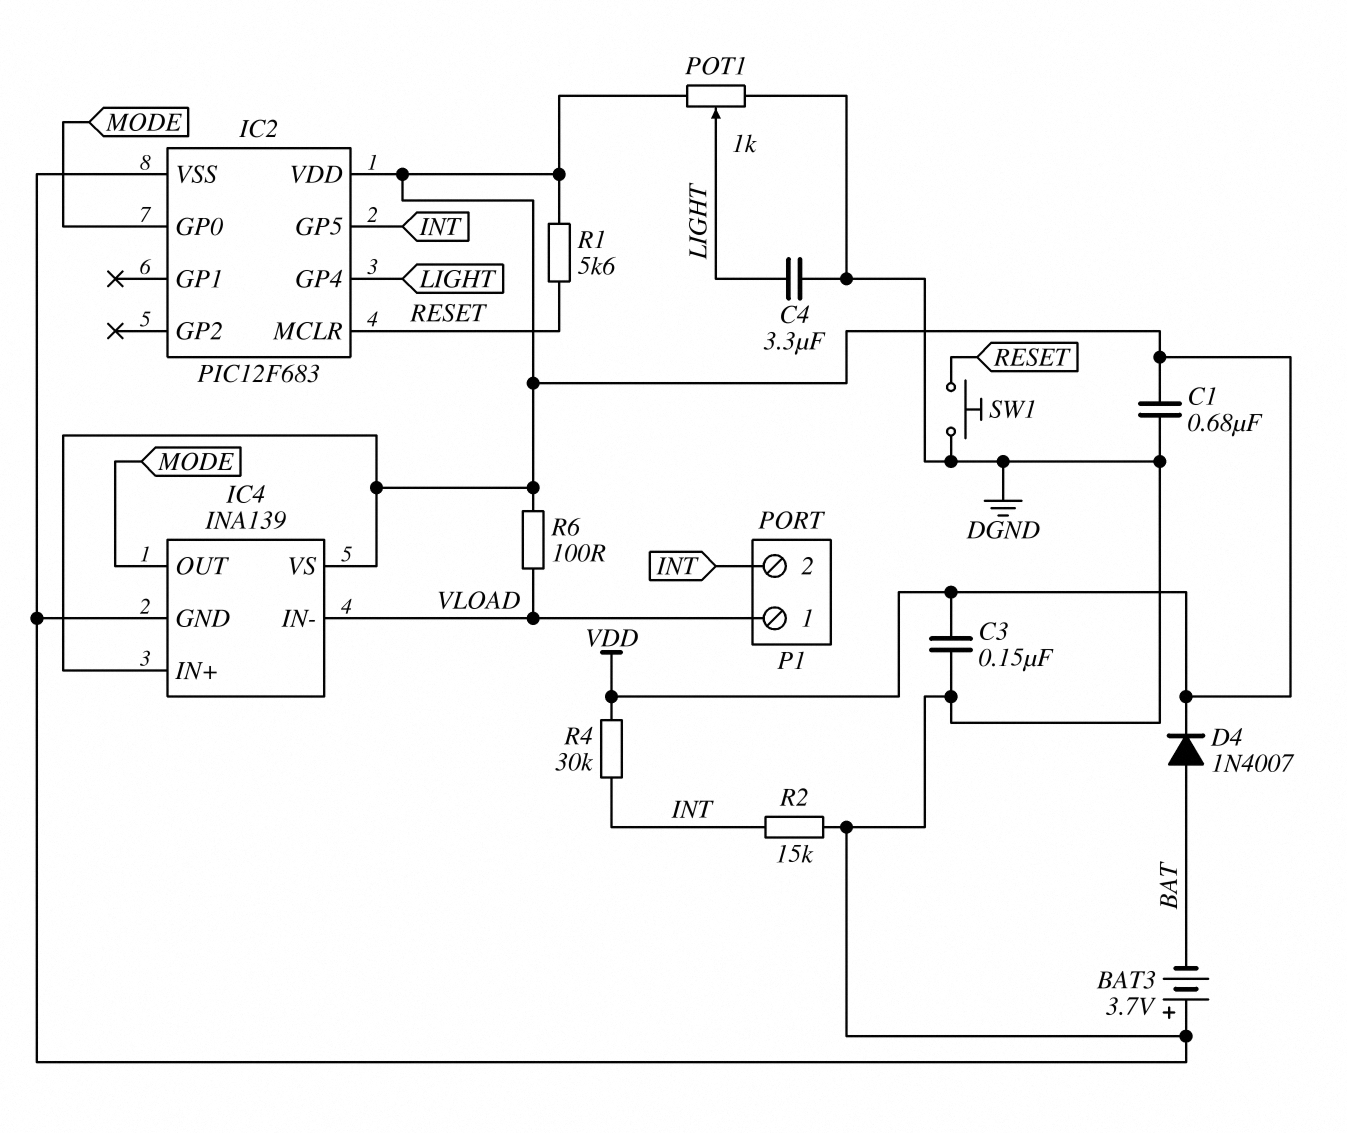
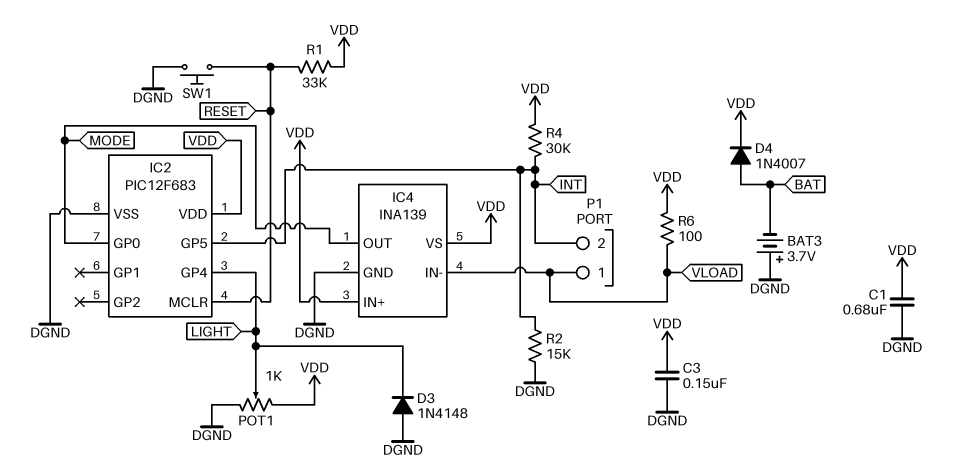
C4: 3.3uF (DGND, LIGHT) -> none
D3: none -> diode 1N4148 (A DGND, K LIGHT)
R1: 5.6k (RESET, VDD) -> 33k (RESET, VDD)

